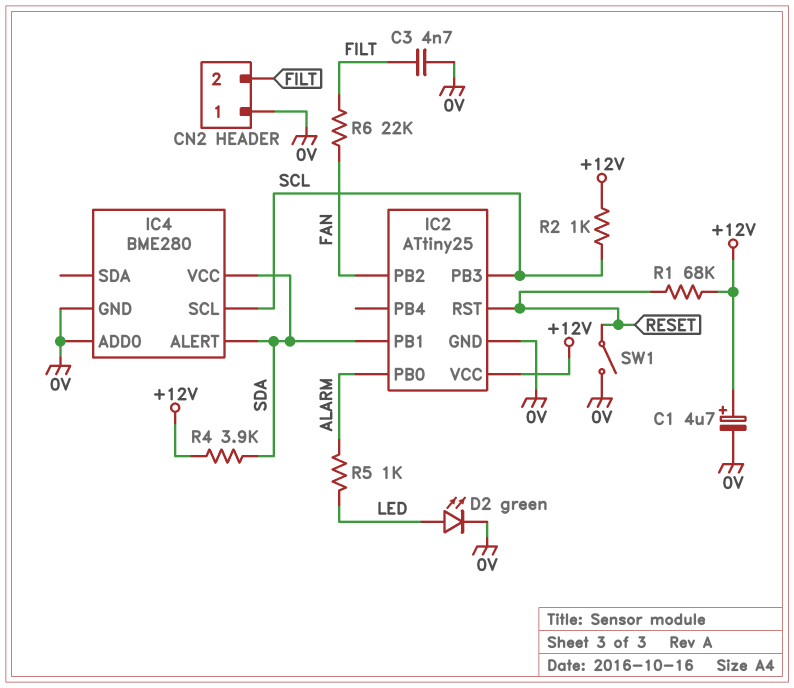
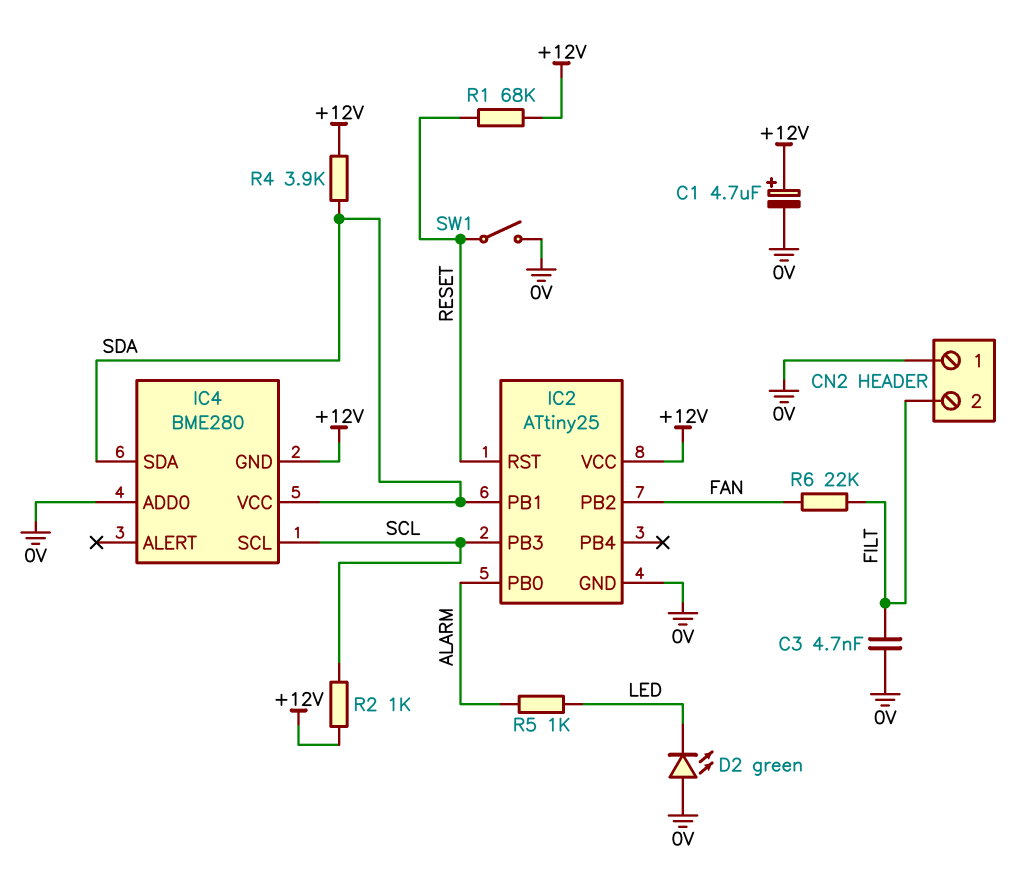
D2: LED green (A LED, K 0V) -> LED green (A 0V, K LED)
IC4 pin ALERT: SDA -> none
IC4 pin GND: 0V -> +12V
IC4 pin SDA: none -> SDA

